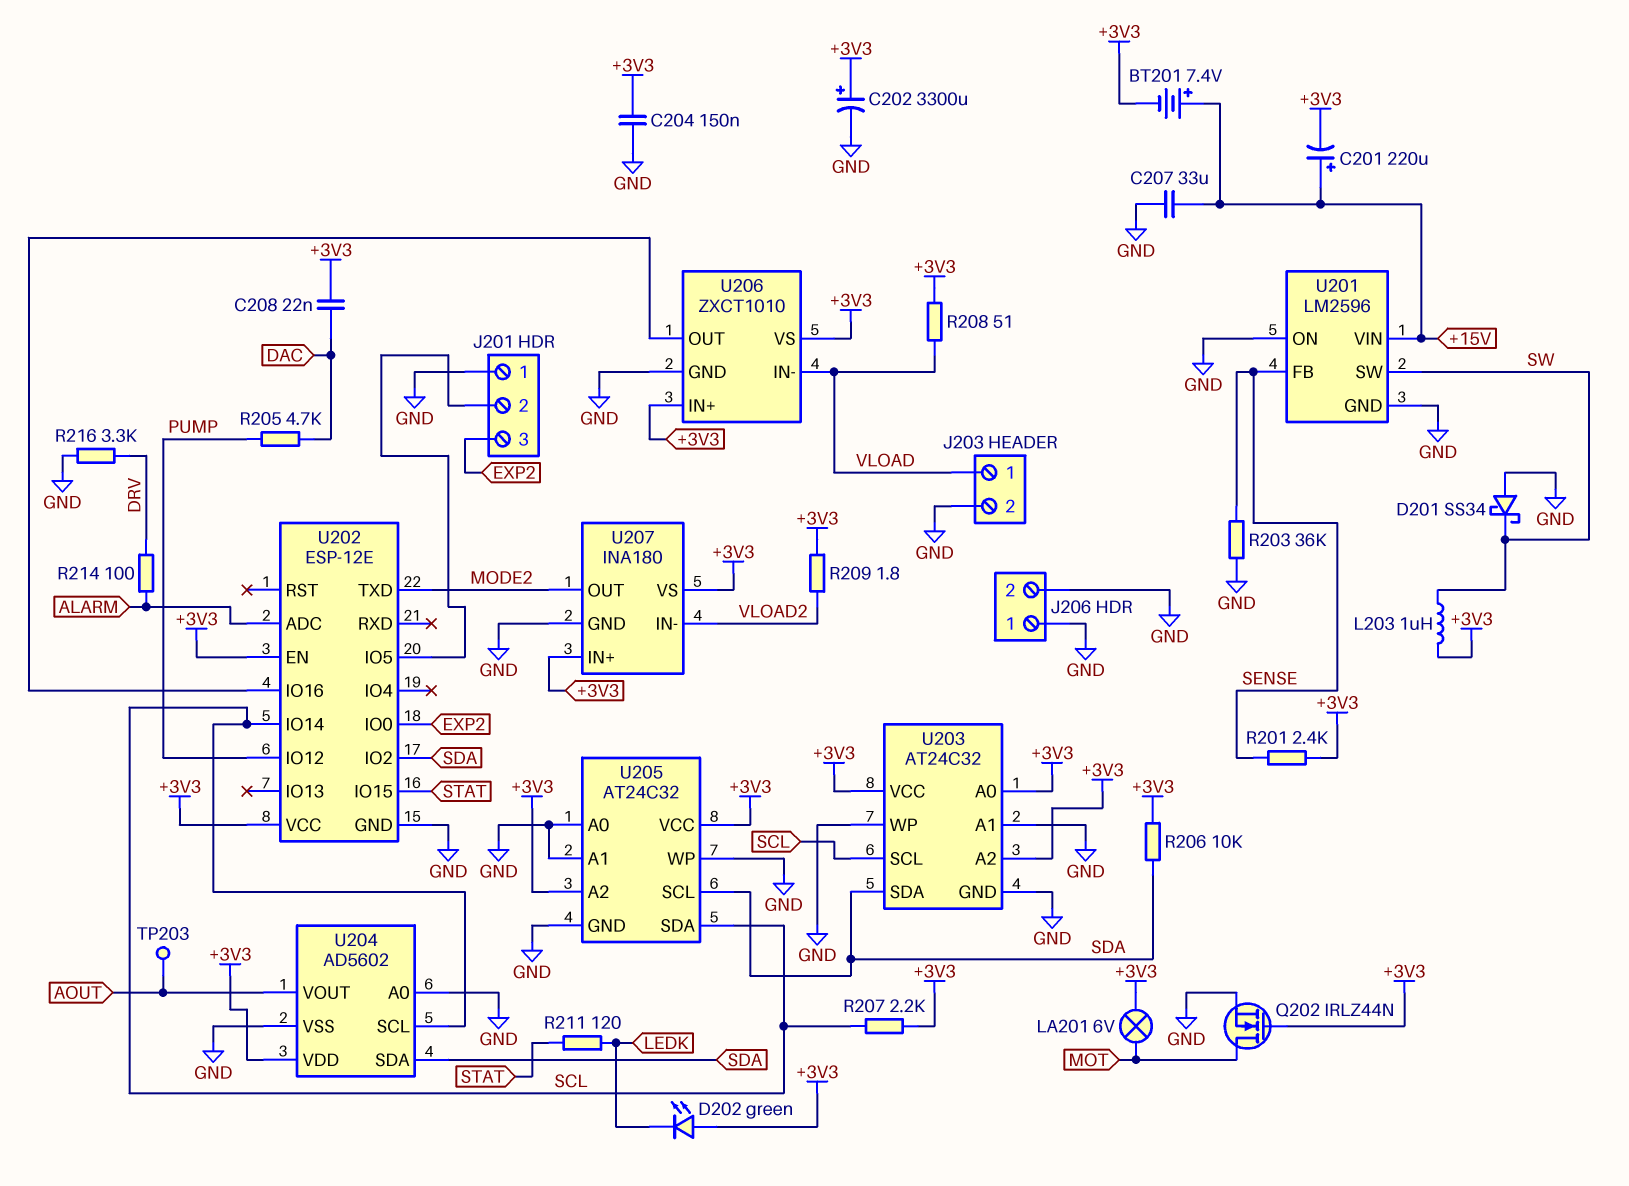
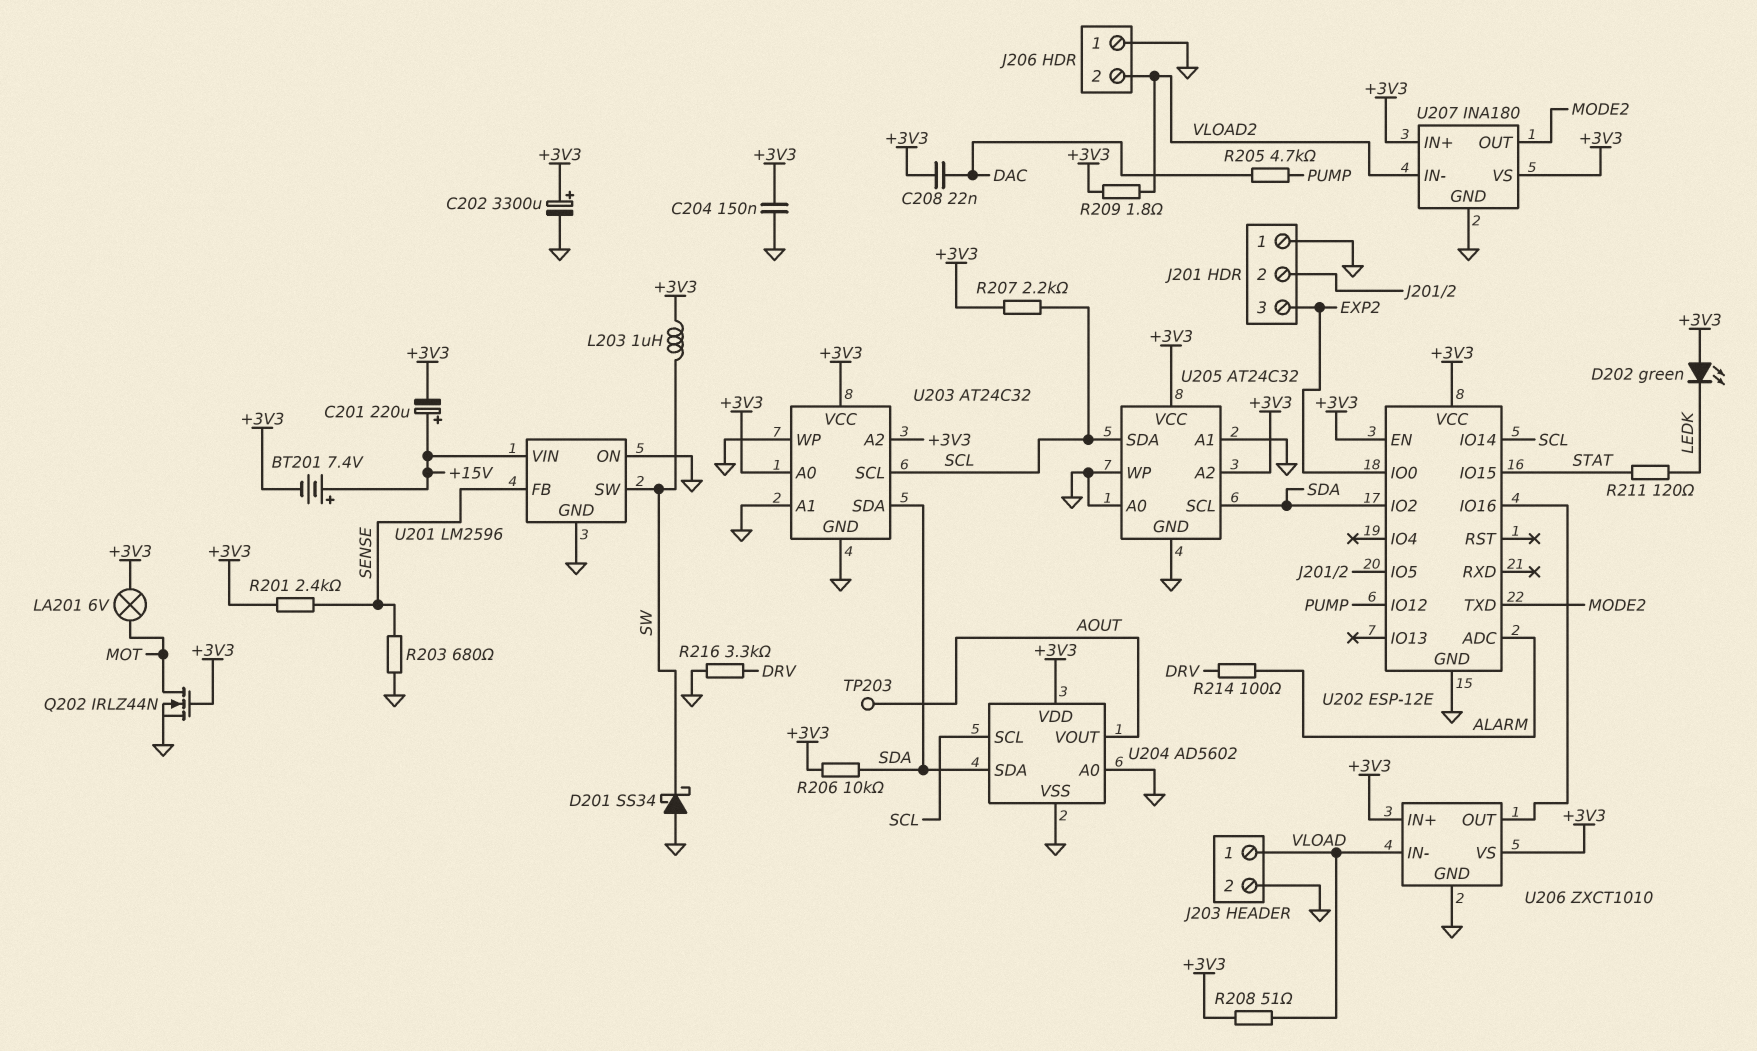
C207: 33uF (+15V, GND) -> none
J206 pin 2: GND -> VLOAD2
R203: 36k (GND, SENSE) -> 680 (GND, SENSE)

